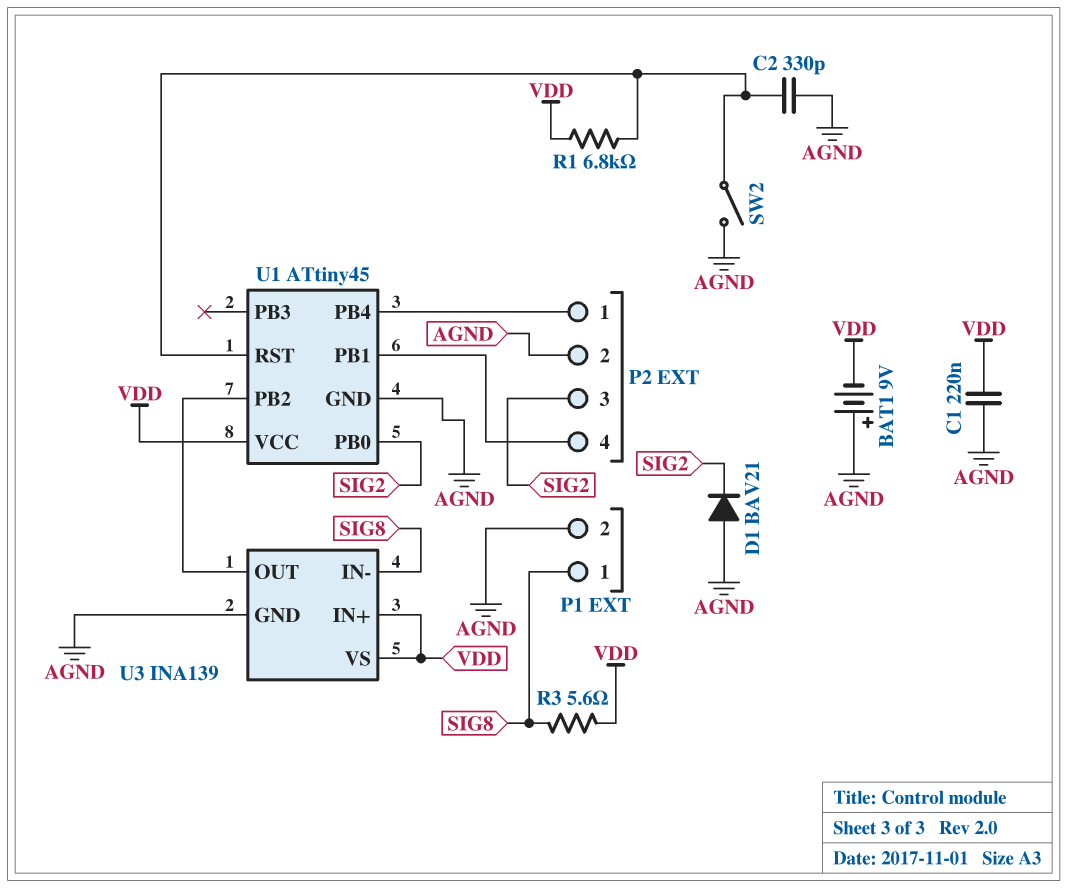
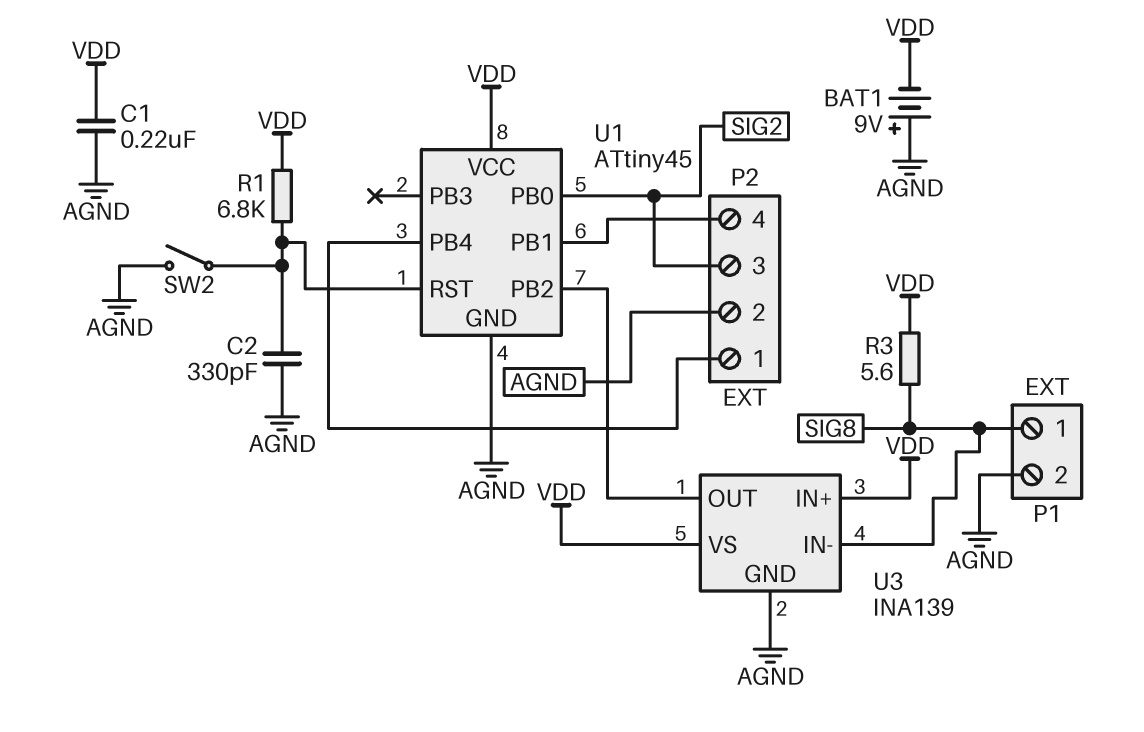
D1: diode BAV21 (A AGND, K SIG2) -> none

